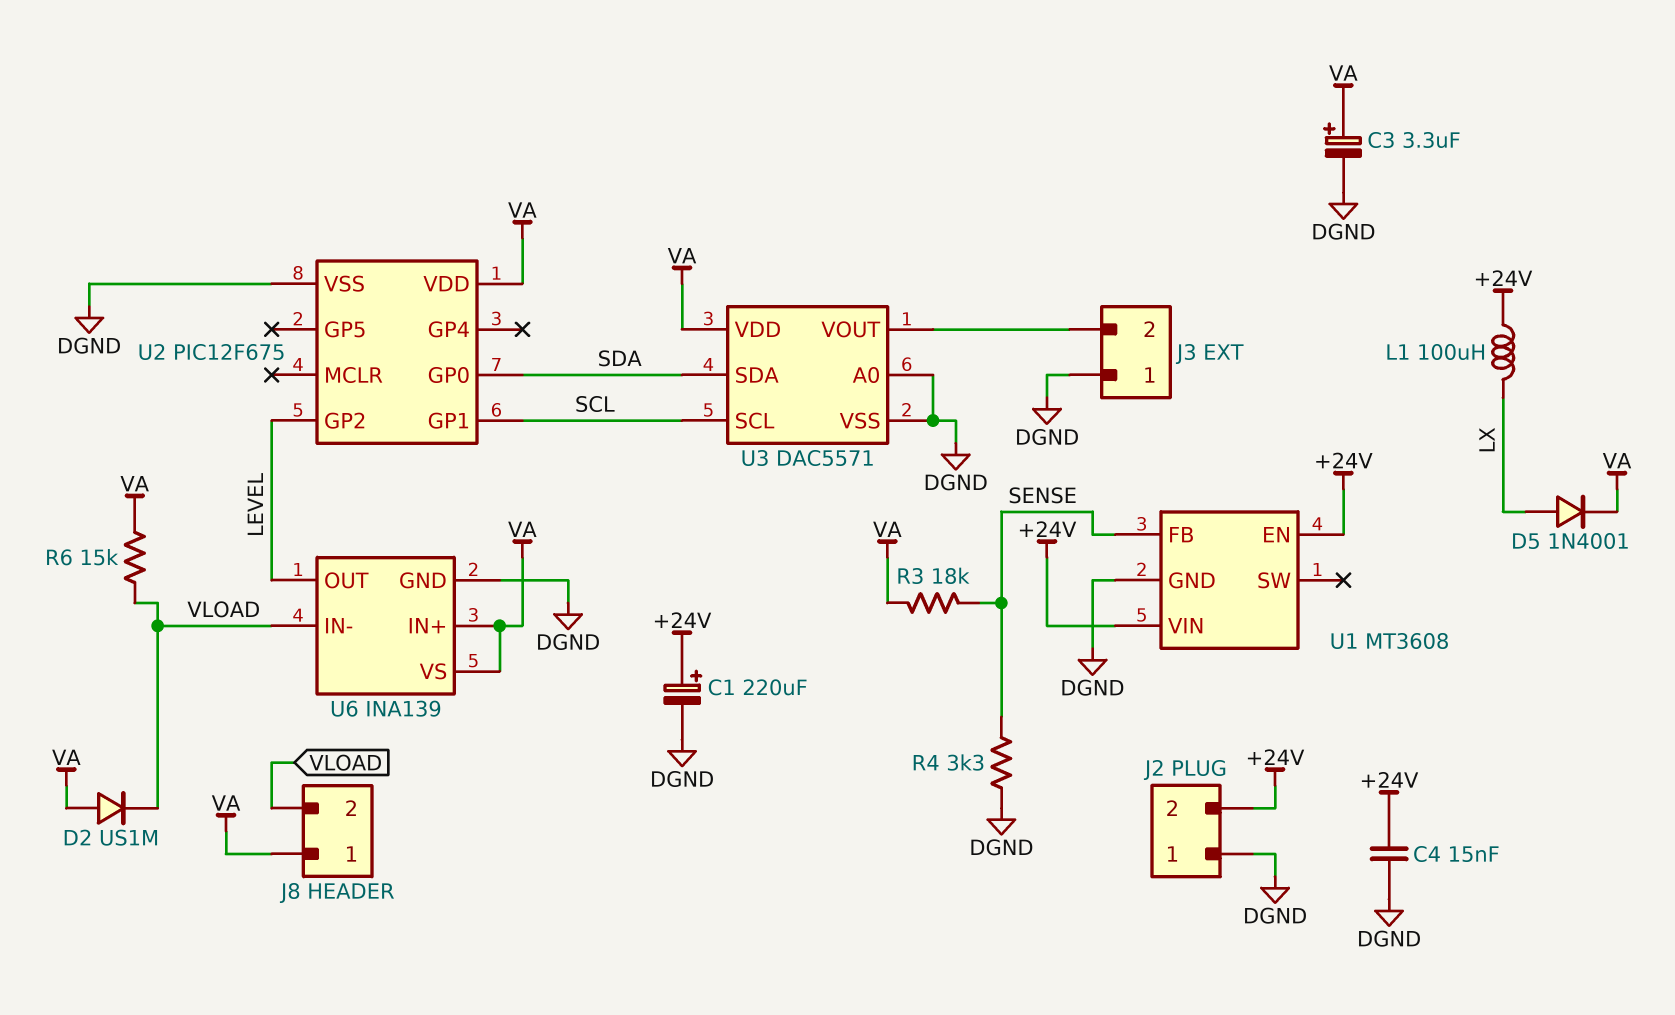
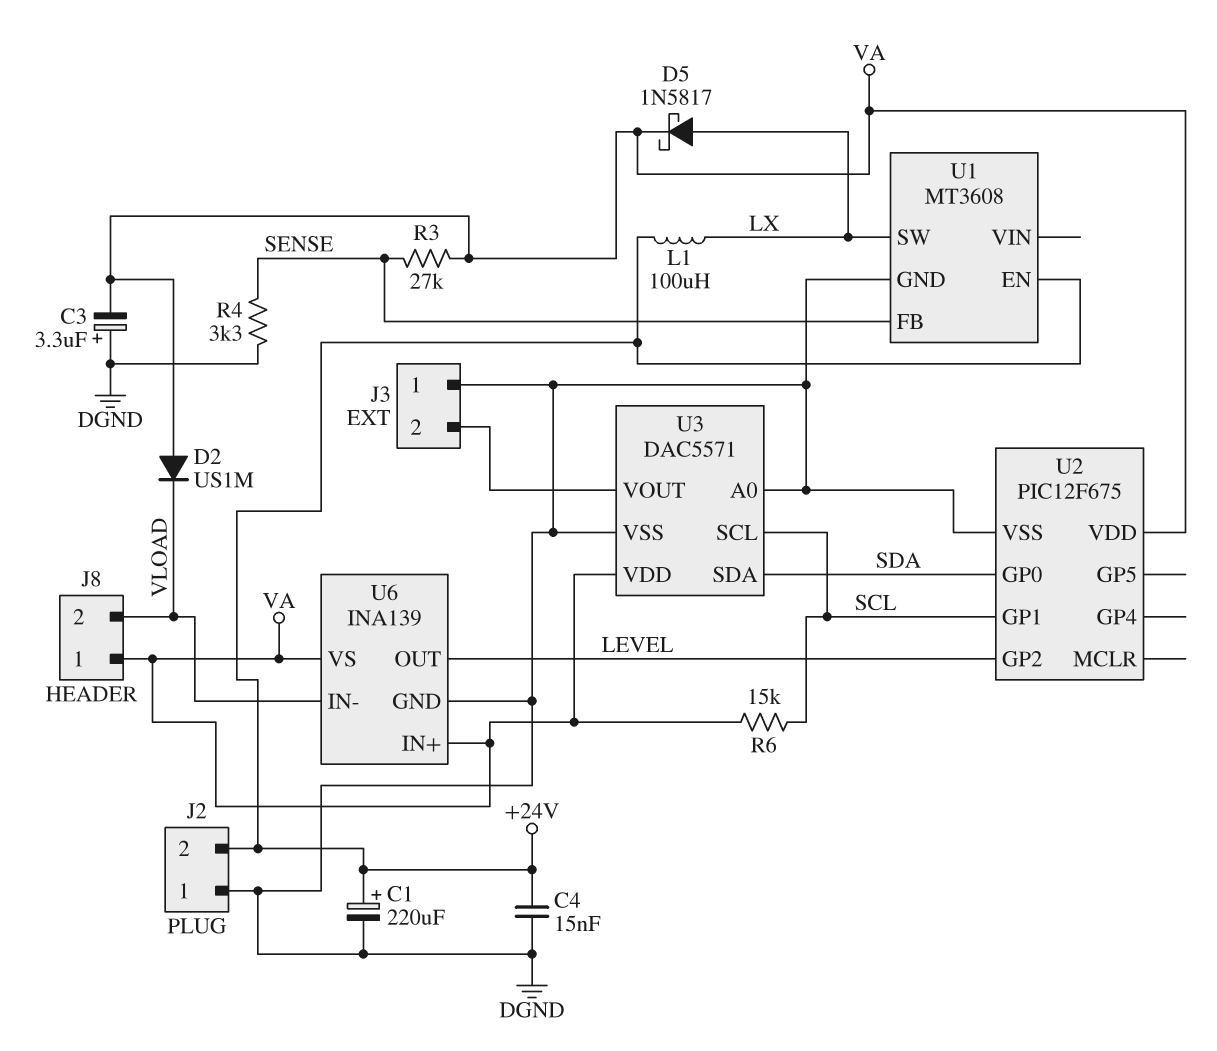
C3: 3.3uF (plus VA, minus DGND) -> 3.3uF (plus DGND, minus VA)
D5: diode 1N4001 (A LX, K VA) -> schottky 1N5817 (A LX, K VA)
R3: 18k (SENSE, VA) -> 27k (SENSE, VA)
R6: 15k (VA, VLOAD) -> 15k (SCL, VA)
U1 pin SW: none -> LX
U1 pin VIN: +24V -> none

